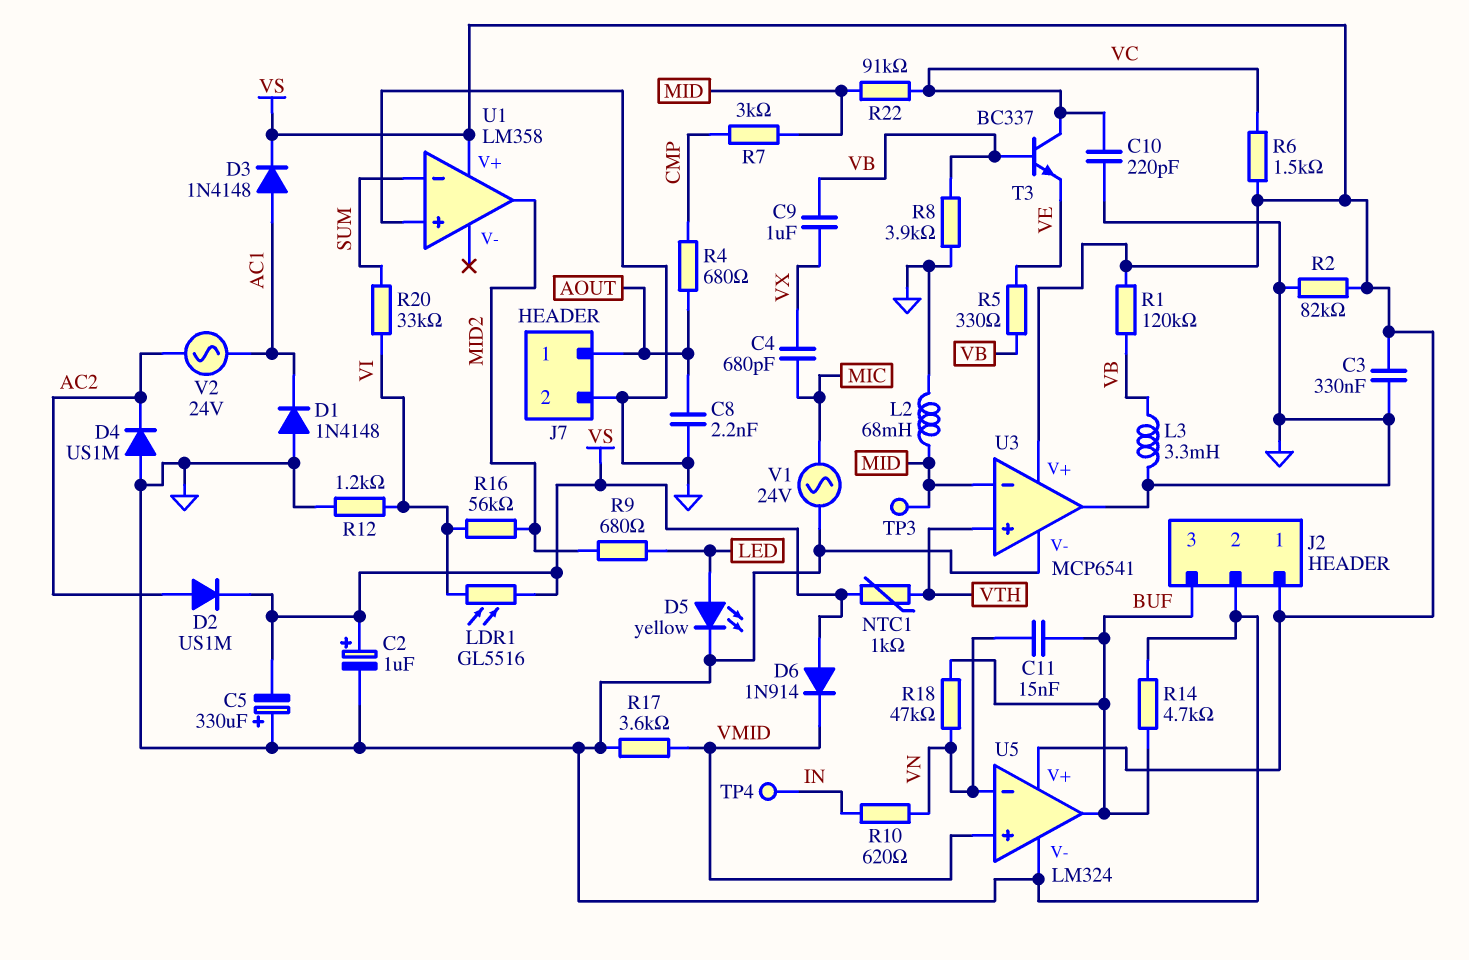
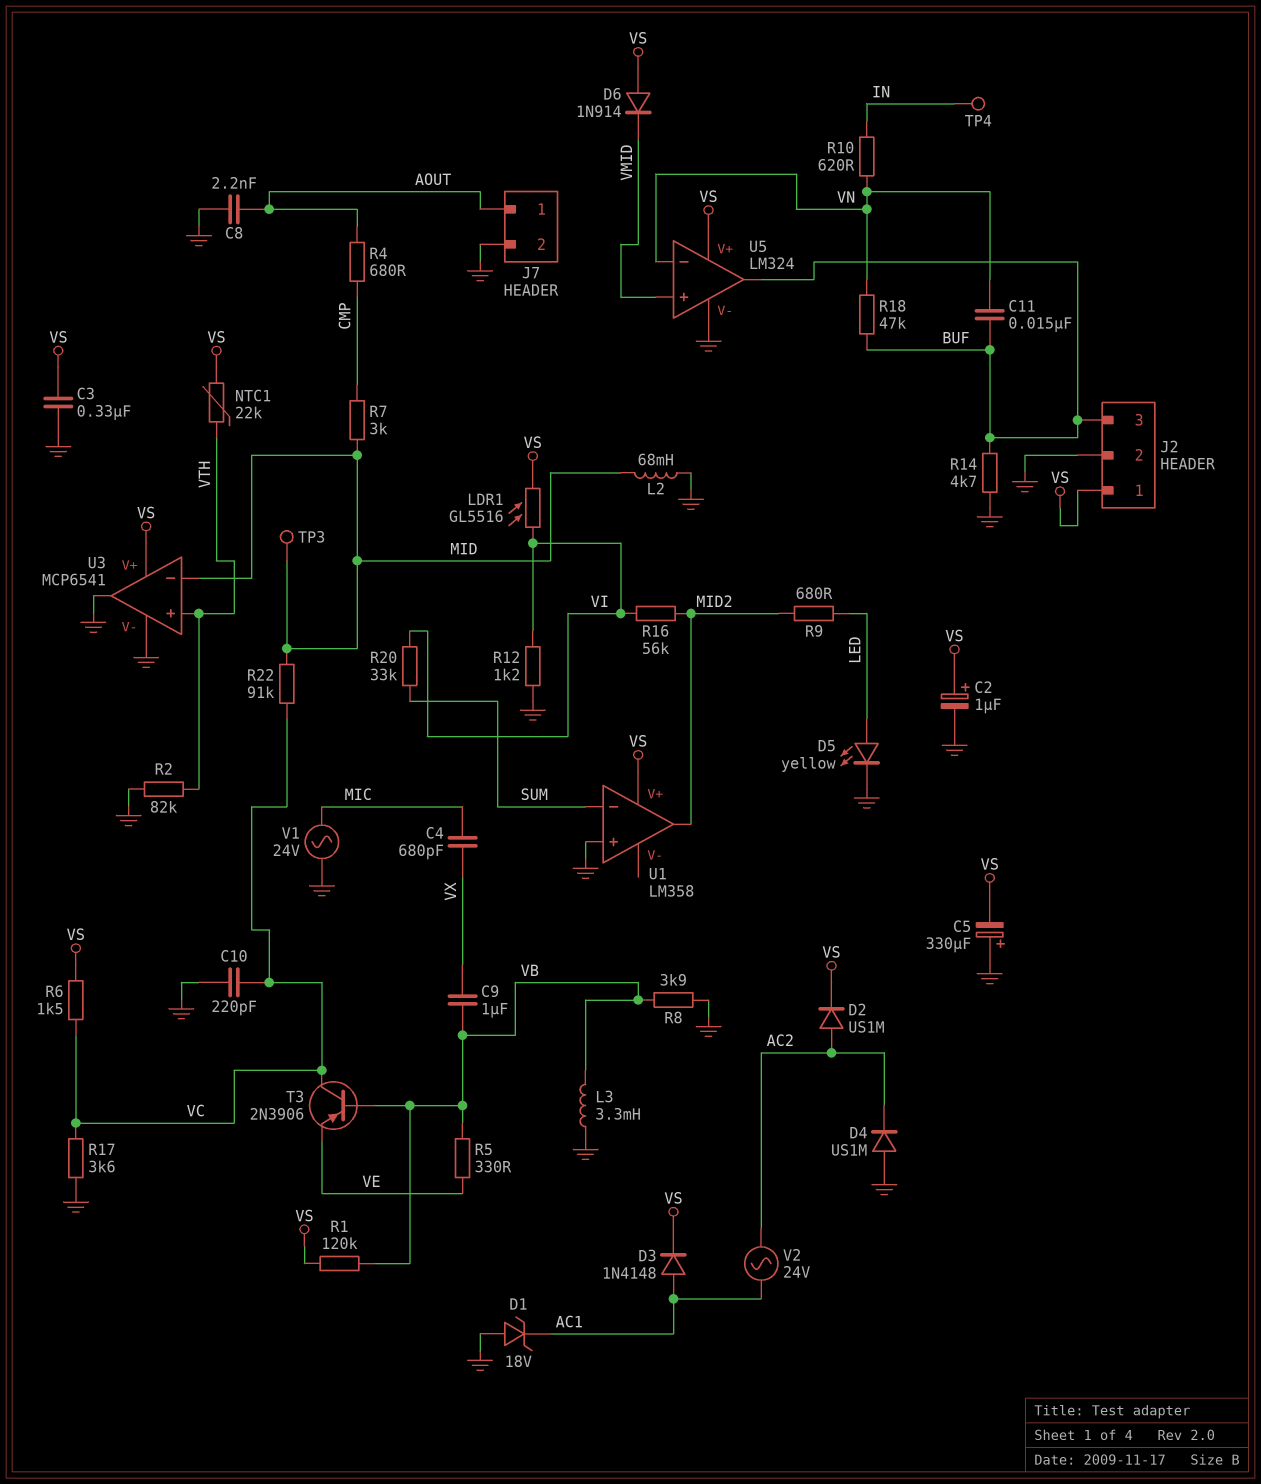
D1: diode 1N4148 (A GND, K AC1) -> zener 18V (A GND, K AC1)
NTC1: 1k (VS, VTH) -> 22k (VS, VTH)
R2: 82k (GND, VS) -> 82k (GND, VTH)
R17: 3.6k (GND, VMID) -> 3.6k (GND, VC)
T3: NPN BC337 (B VB, C VC, E VE) -> PNP 2N3906 (B VB, C VC, E VE)

